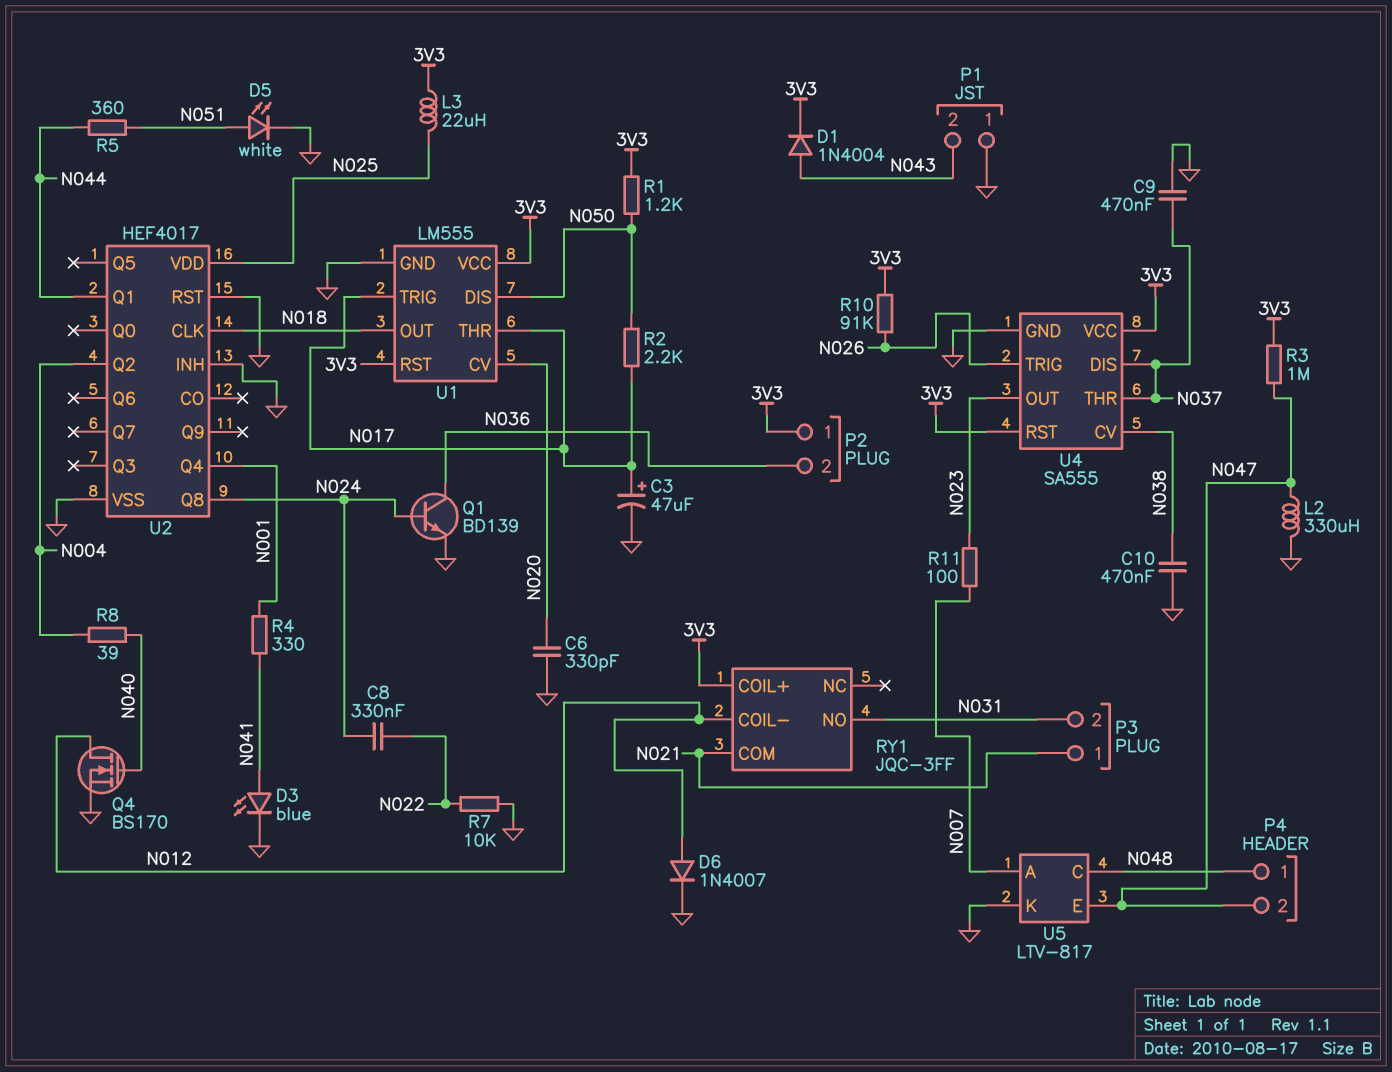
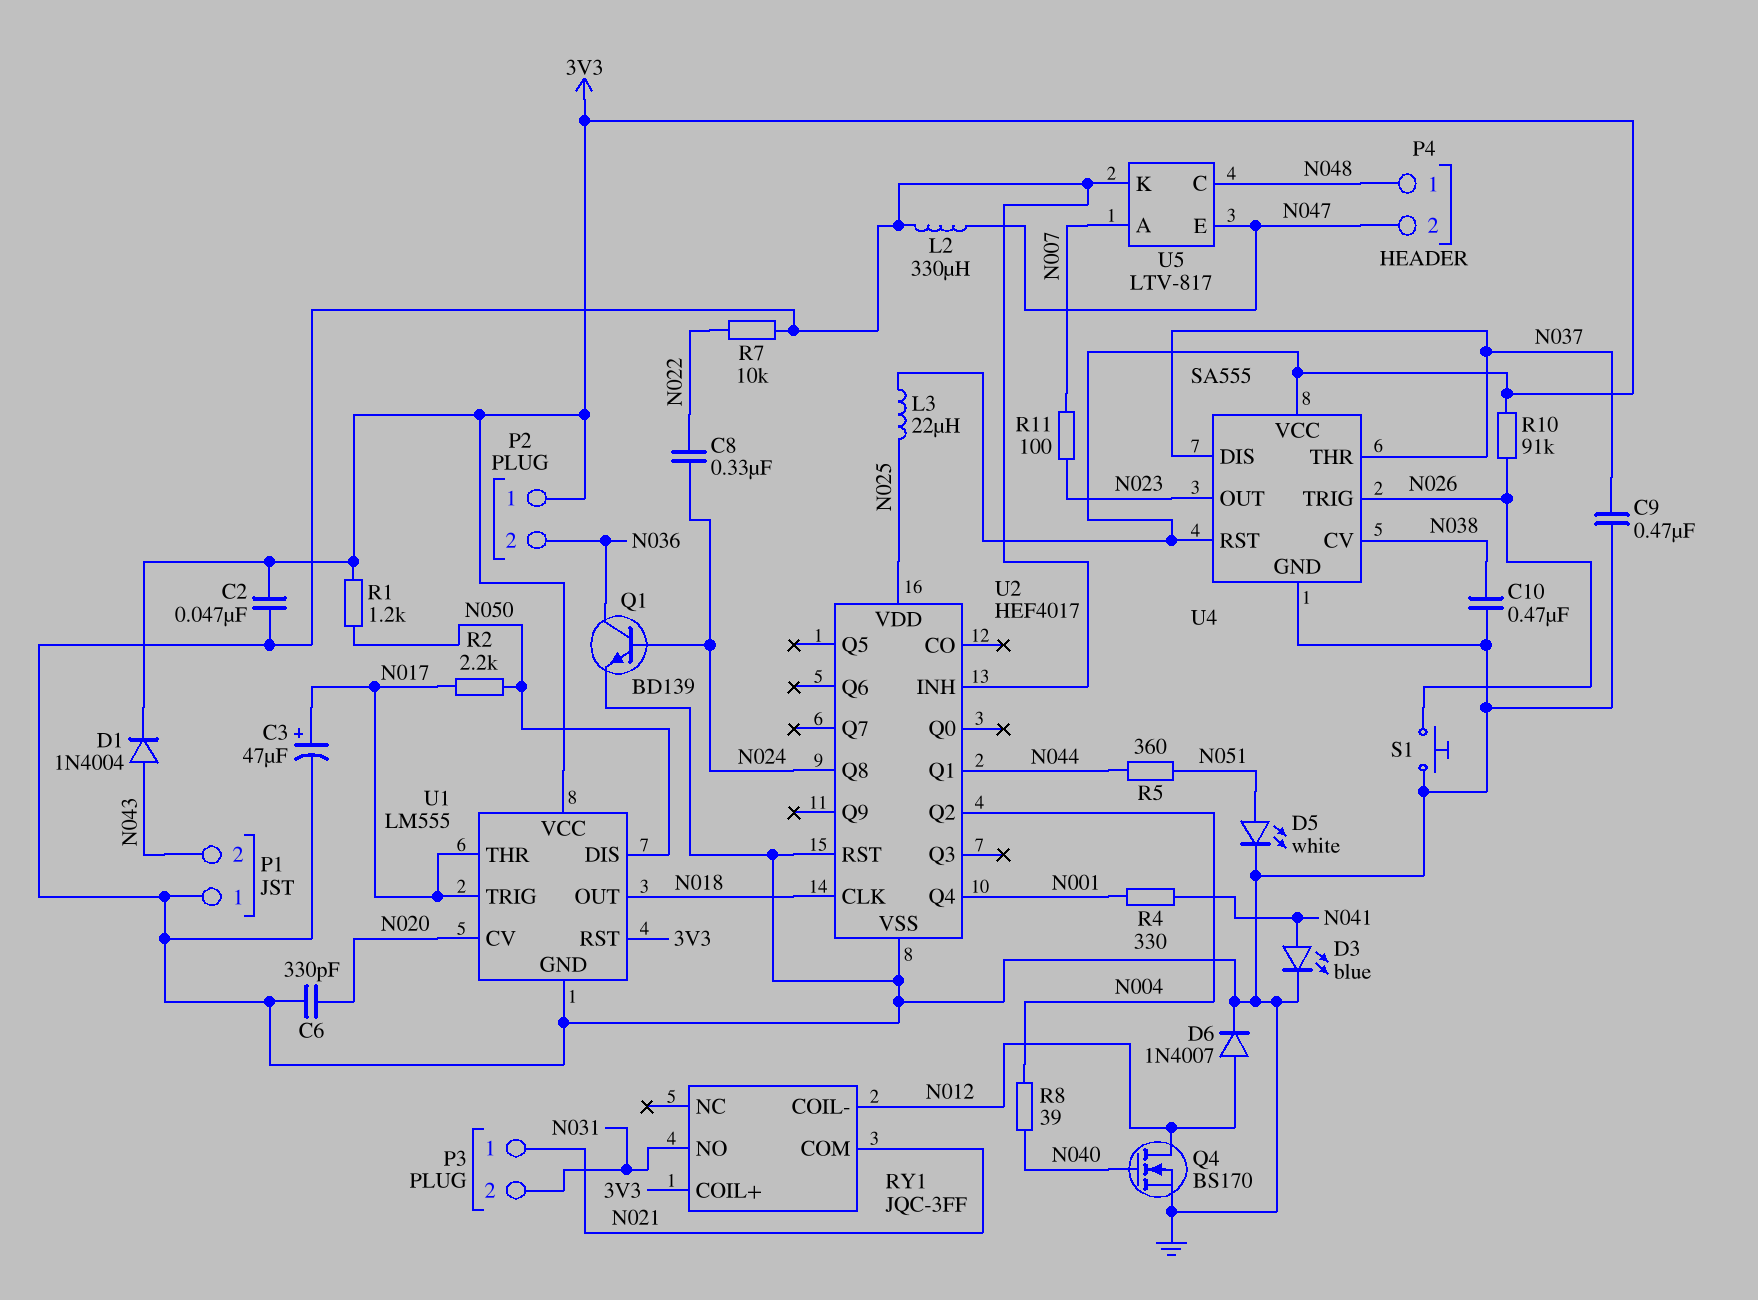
C2: none -> 47nF (3V3, GND)
R3: 1M (3V3, N047) -> none
S1: none -> button (GND, N026)

